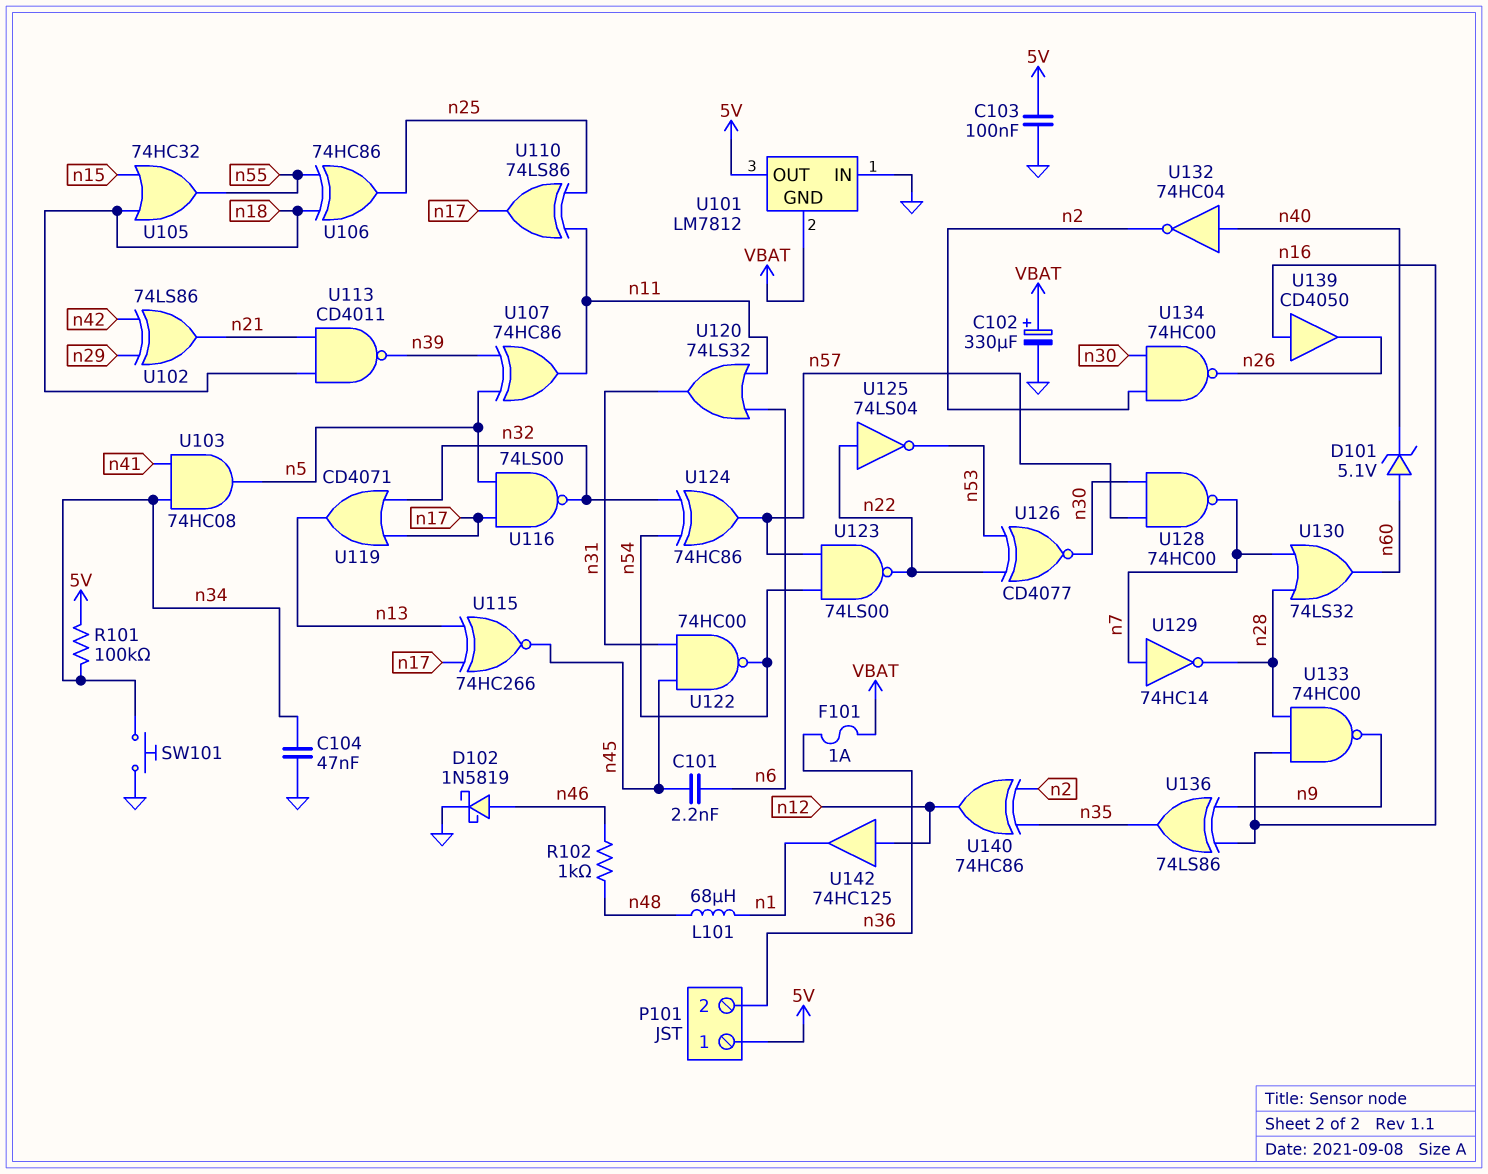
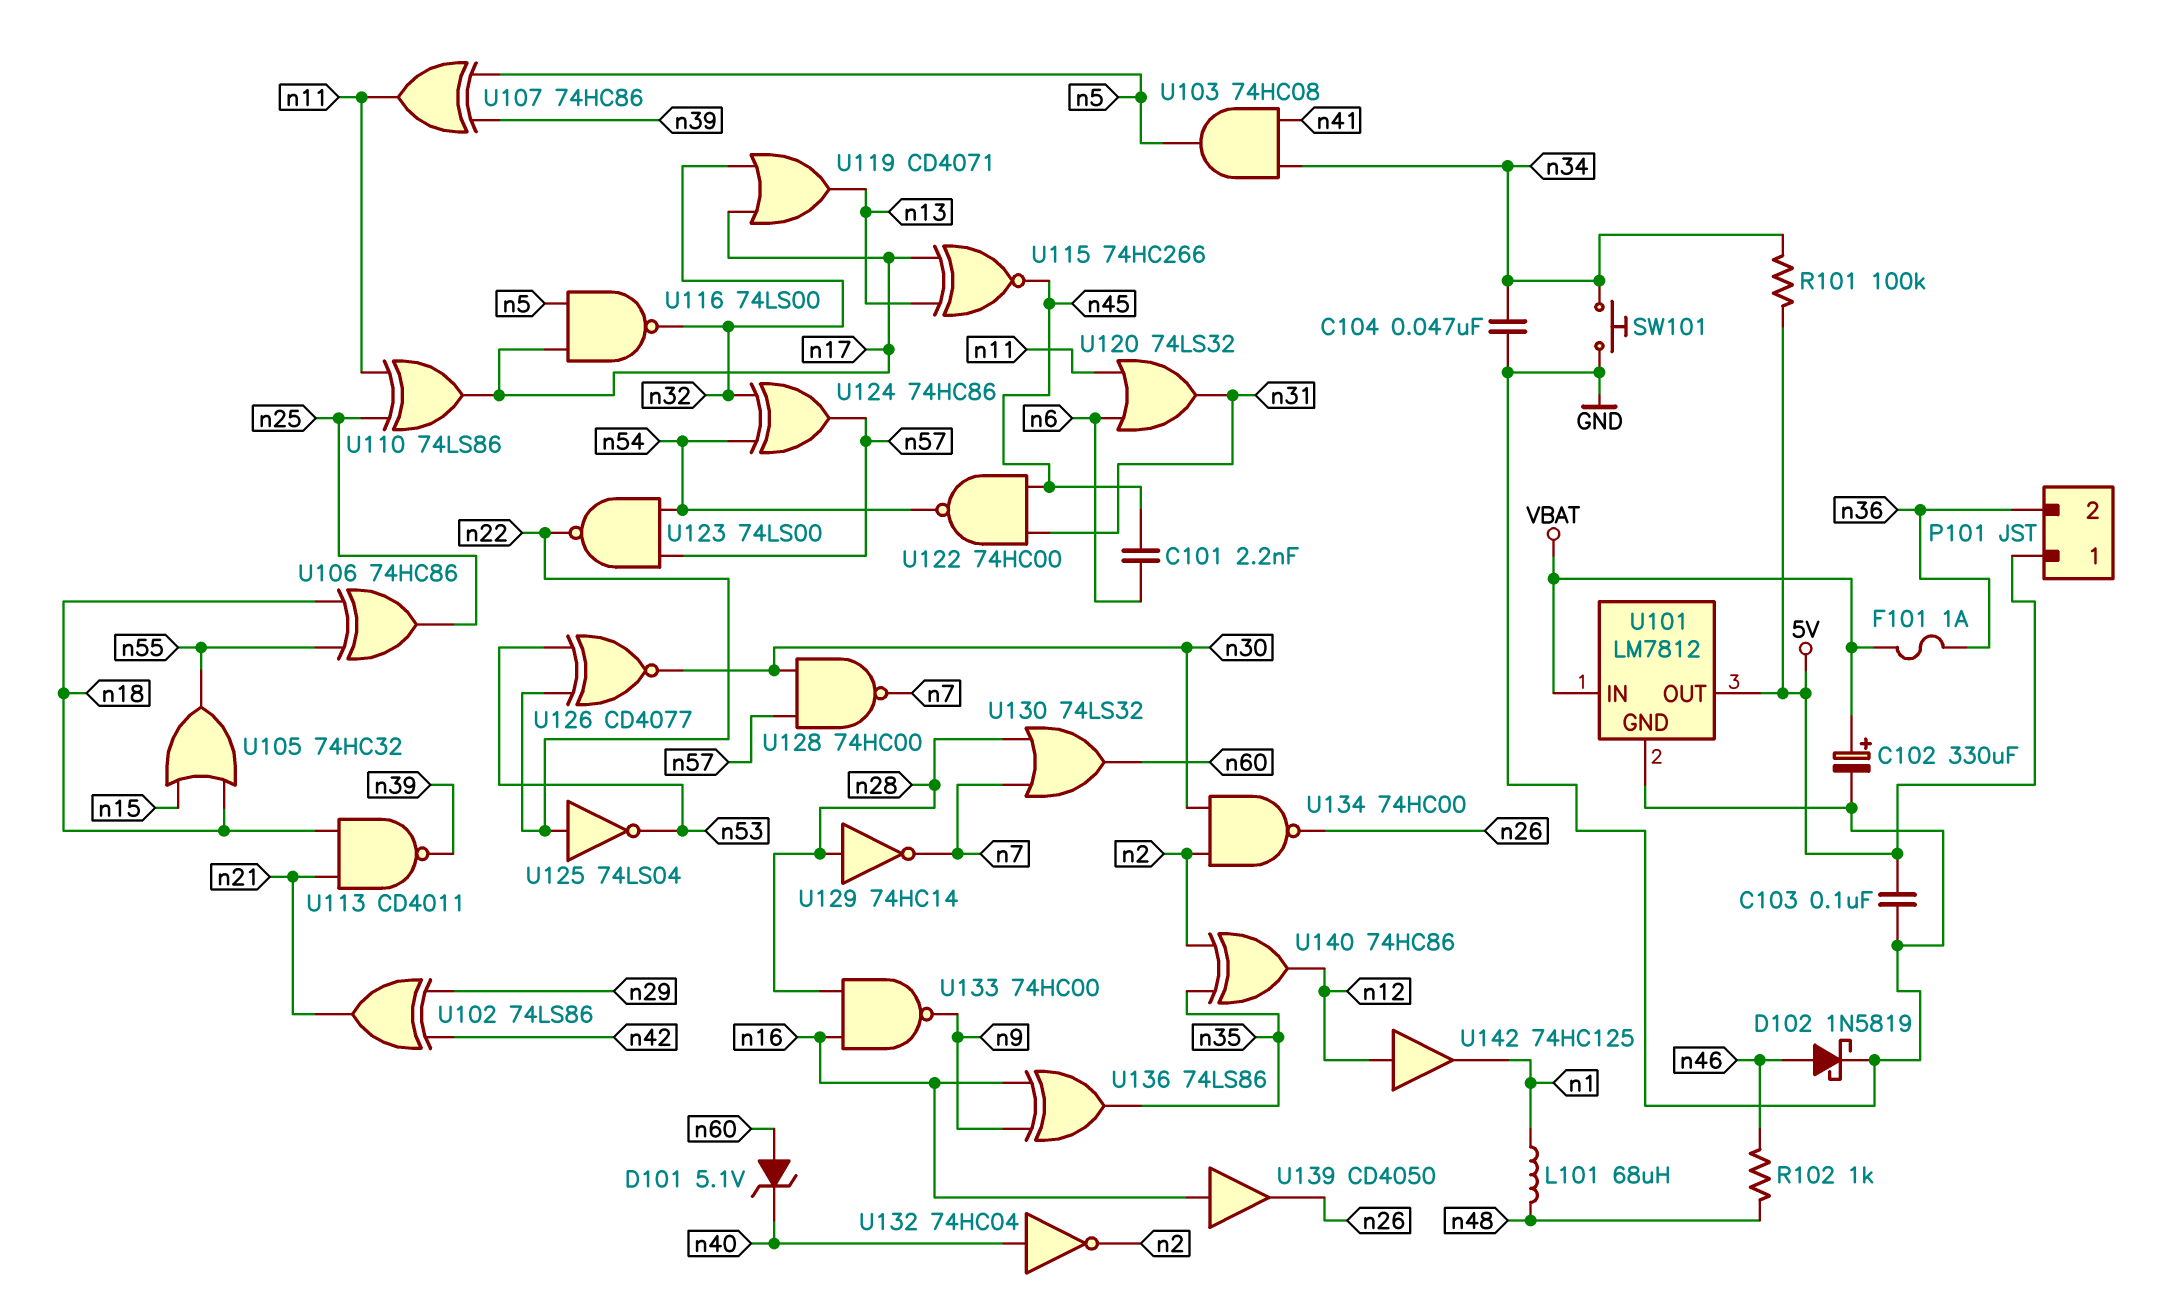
U101 pin GND: VBAT -> GND
U101 pin IN: GND -> VBAT
U129: NOT 74HC14 (in n7, out n28) -> NOT 74HC14 (in n28, out n7)

